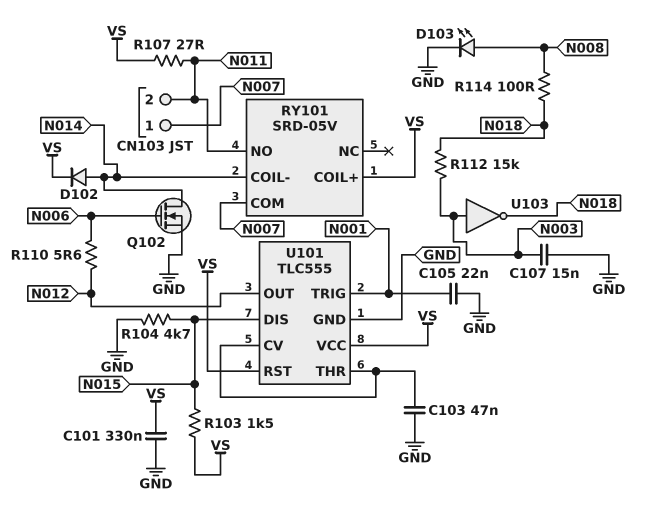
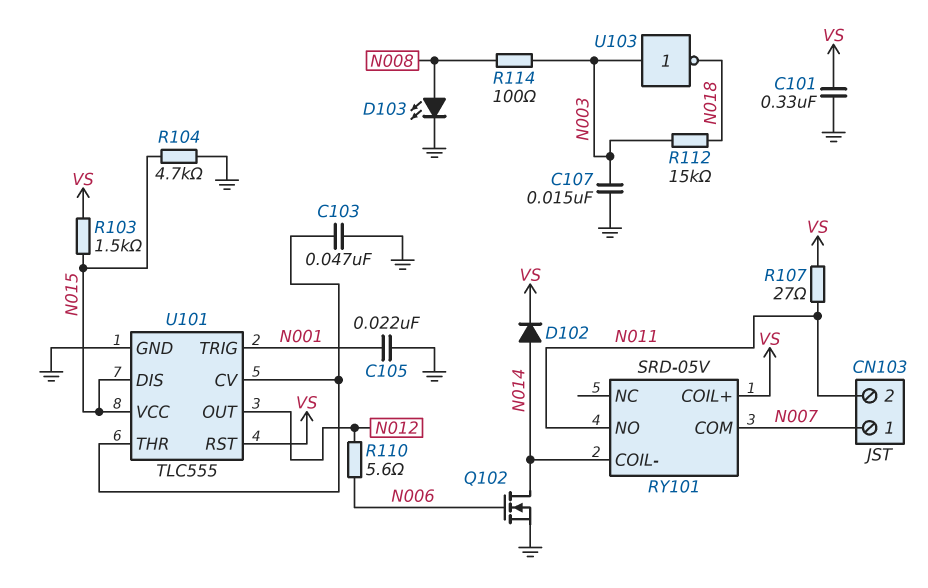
R114: 100 (N008, N018) -> 100 (N003, N008)
U101 pin VCC: VS -> N015

